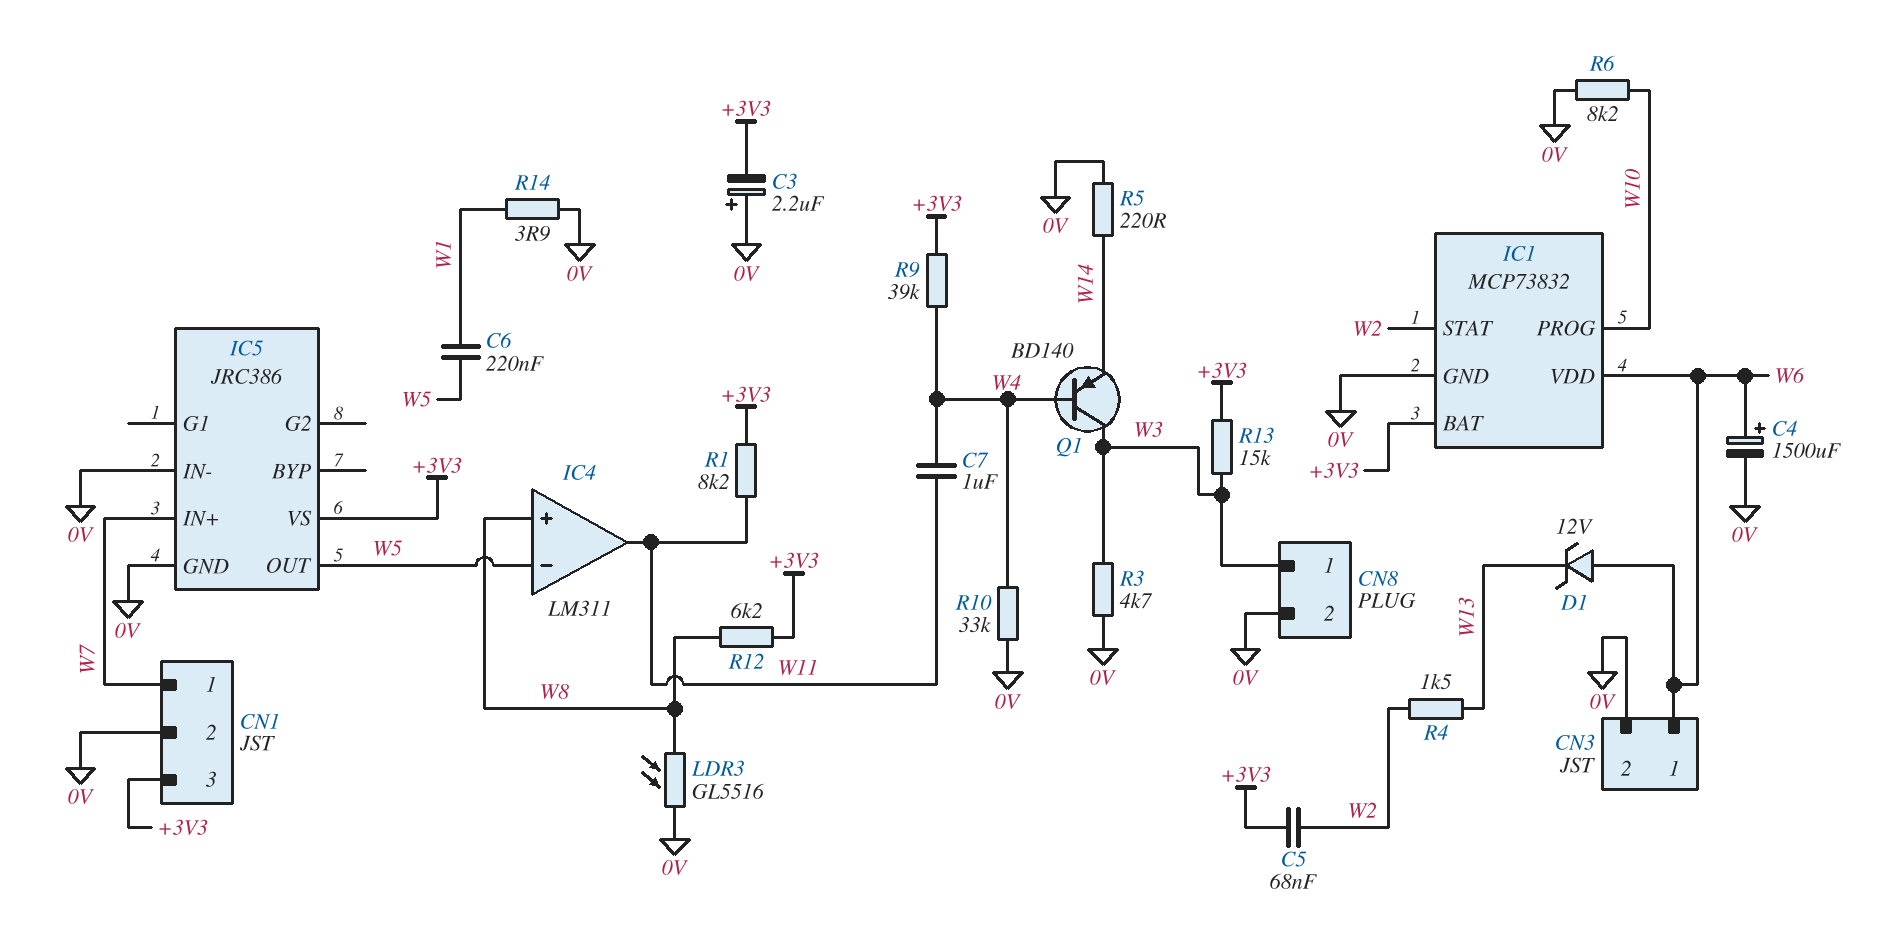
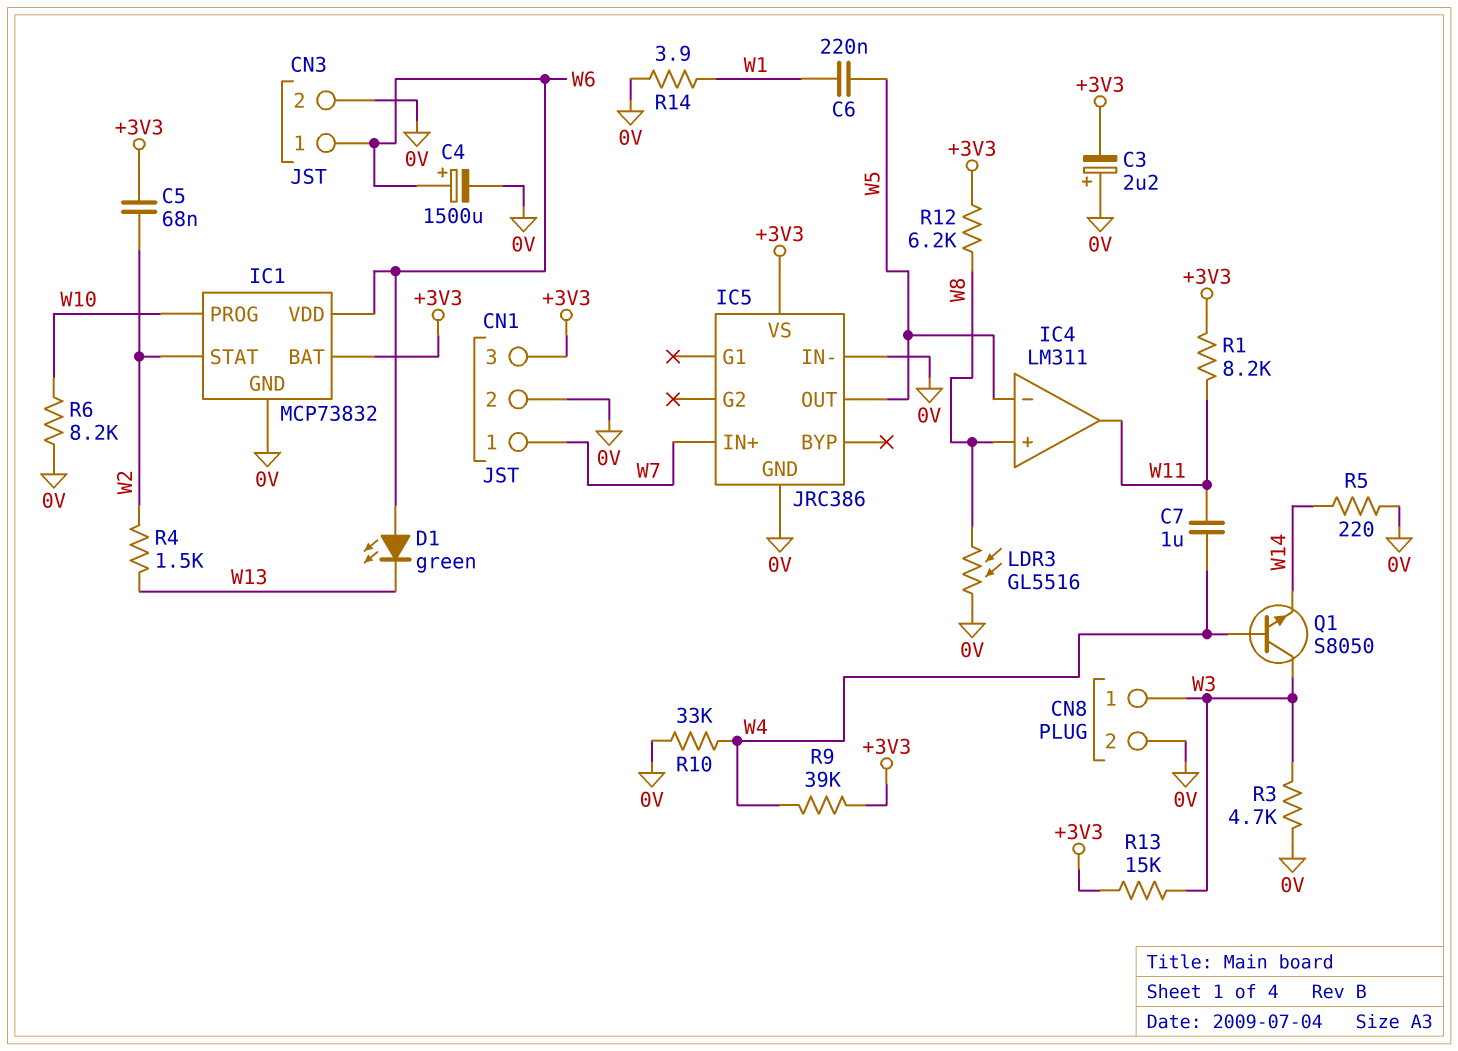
D1: zener 12V (A W6, K W13) -> LED green (A W6, K W13)
Q1: PNP BD140 (B W4, C W3, E W14) -> NPN S8050 (B W4, C W3, E W14)

